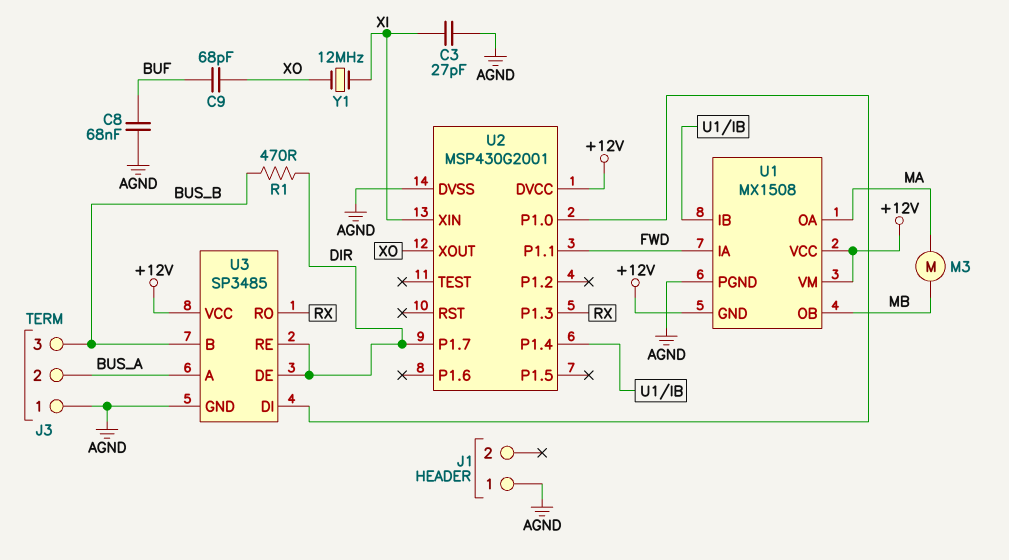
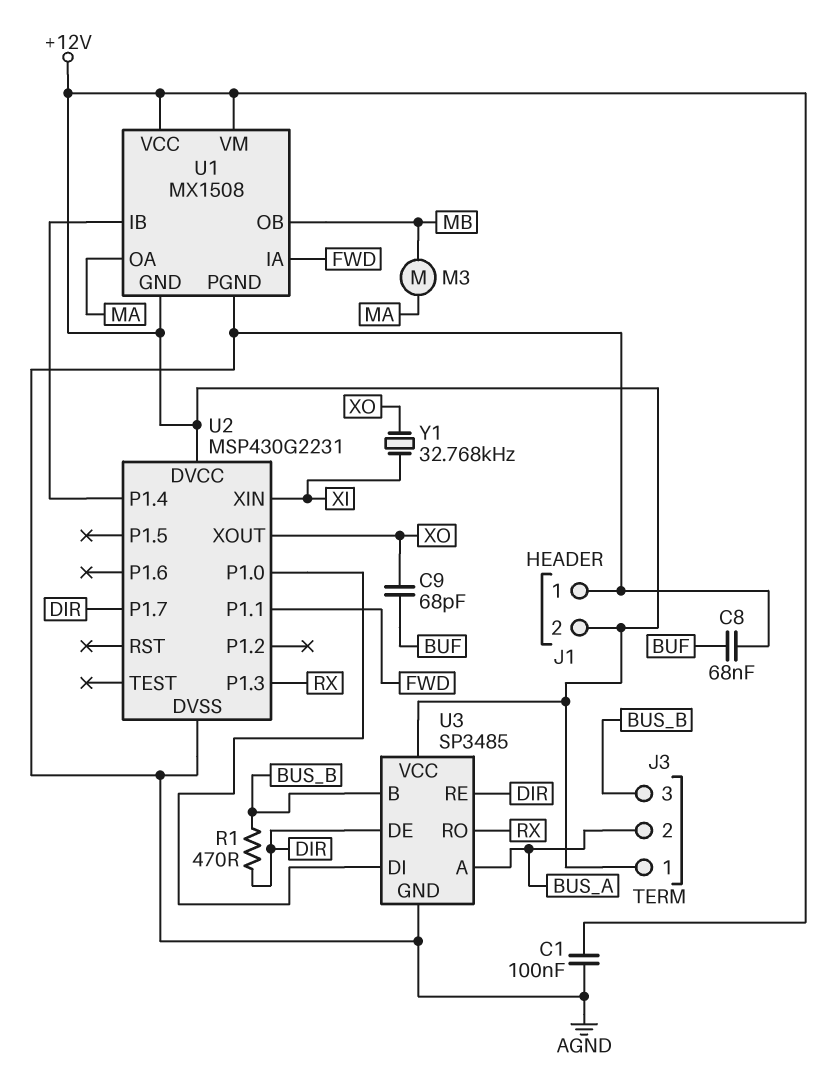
C1: none -> 100nF (+12V, AGND)
C3: 27pF (AGND, XI) -> none
J1 pin 2: none -> +12V
J3 pin 1: AGND -> +12V
U2: MSP430G2001 -> MSP430G2231
Y1: 12MHz (XI, XO) -> 32.768kHz (XI, XO)

